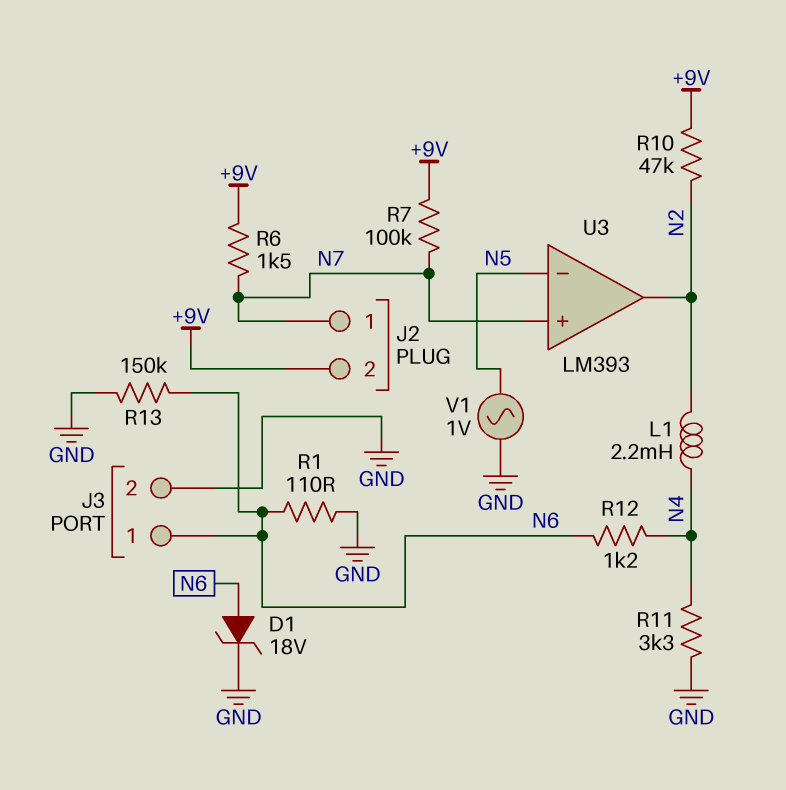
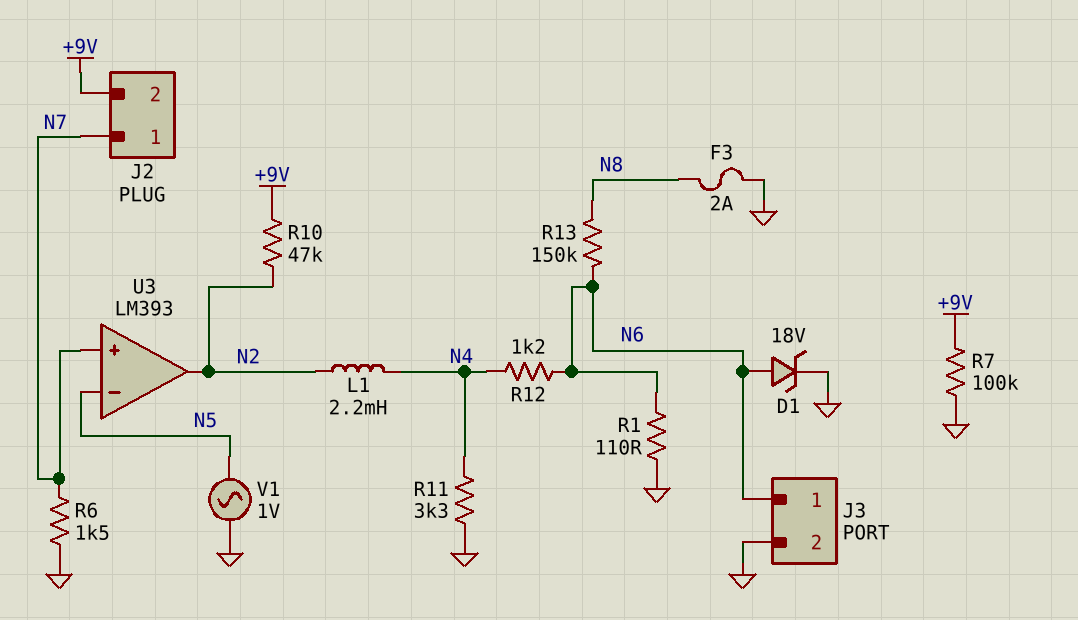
F3: none -> 2A (GND, N8)
R6: 1.5k (+9V, N7) -> 1.5k (GND, N7)
R7: 100k (+9V, N7) -> 100k (+9V, GND)
R13: 150k (GND, N6) -> 150k (N6, N8)

